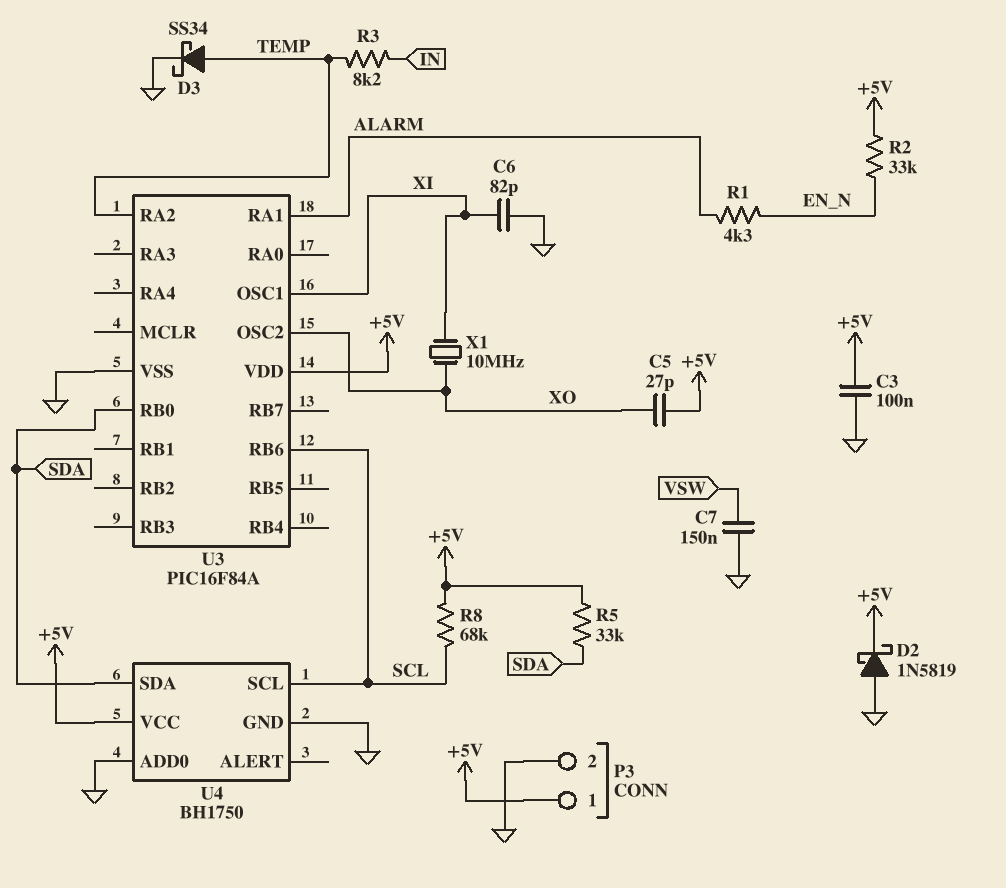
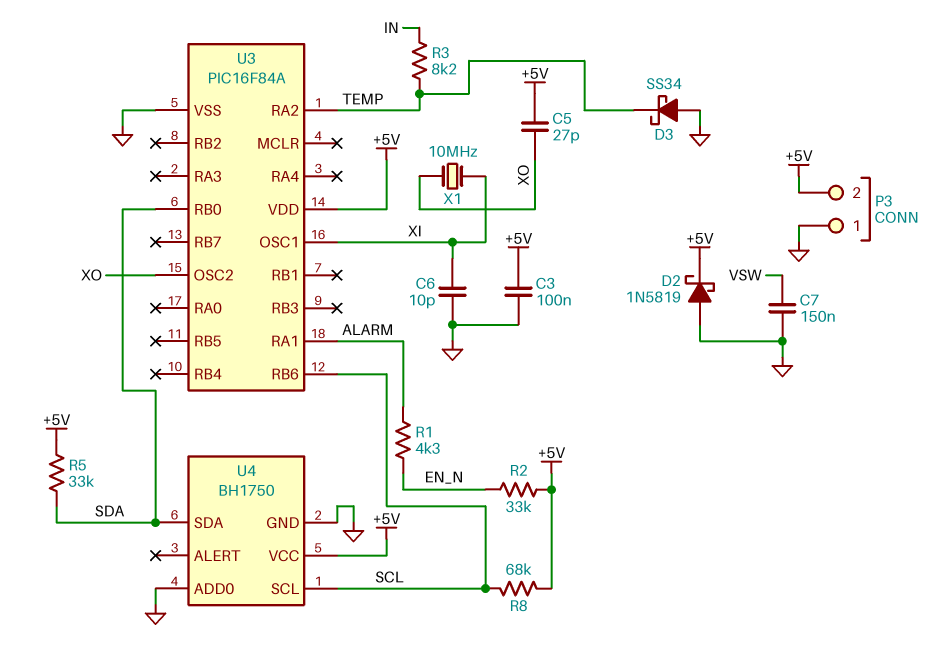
C6: 82pF (GND, XI) -> 10pF (GND, XI)
D3: schottky SS34 (A TEMP, K GND) -> schottky SS34 (A GND, K TEMP)
P3 pin 1: +5V -> GND
P3 pin 2: GND -> +5V

